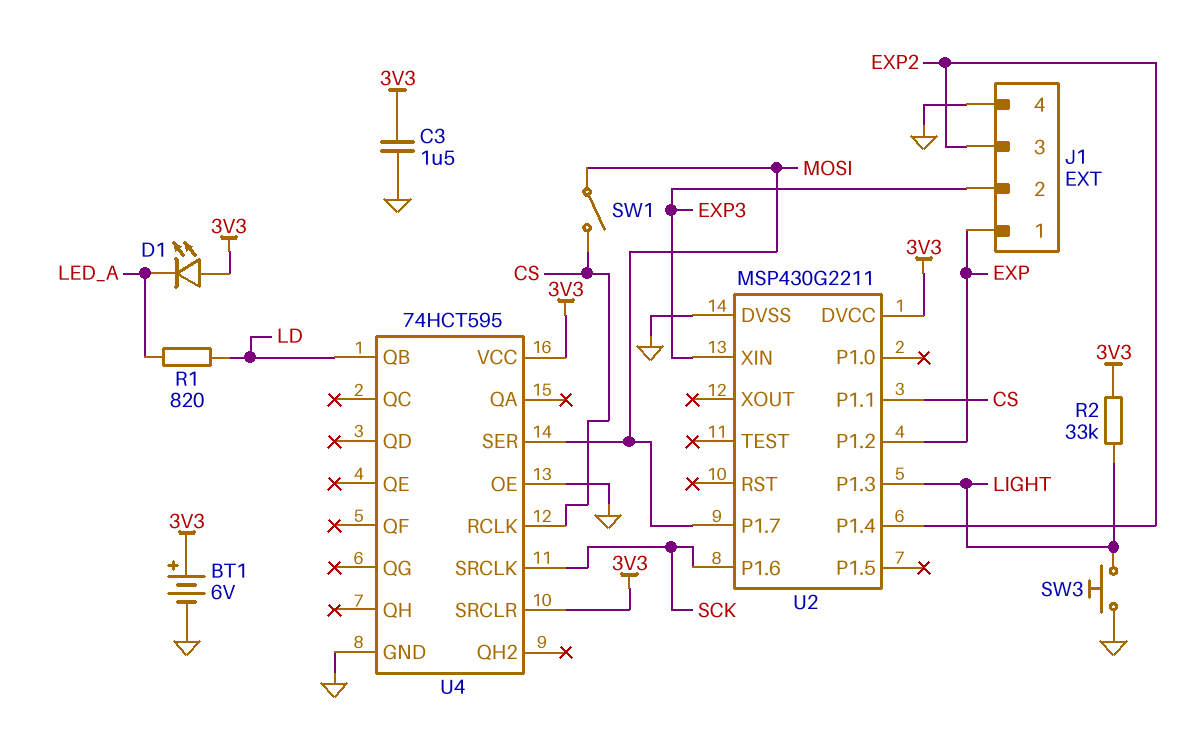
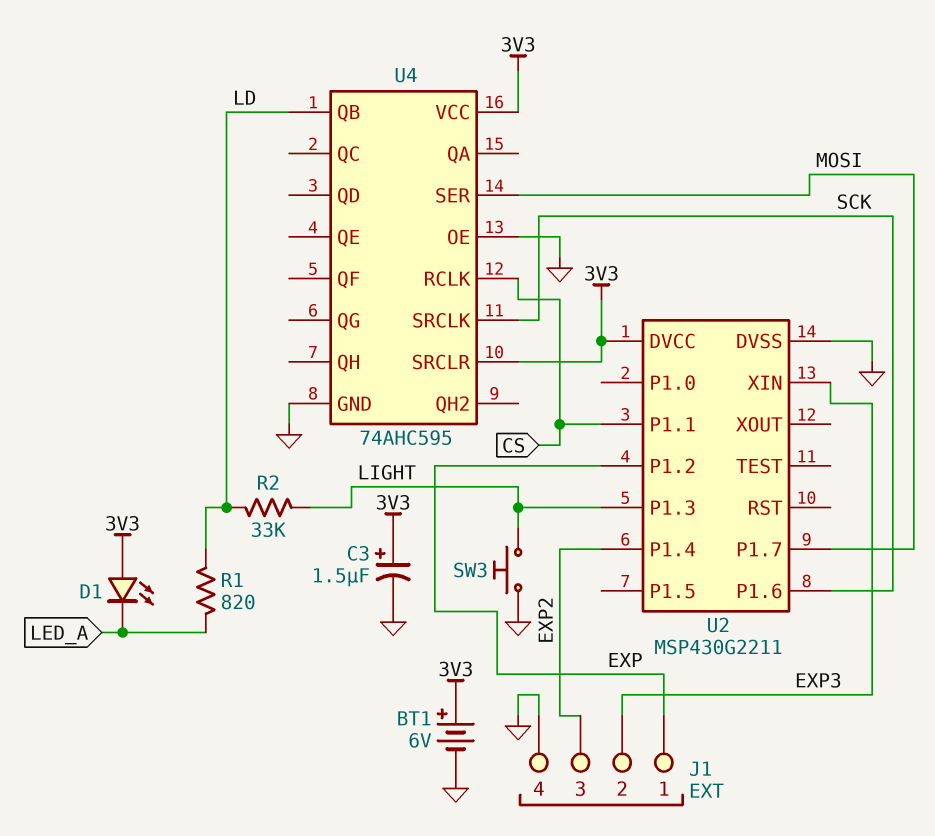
C3: 1.5uF (3V3, GND) -> 1.5uF (plus 3V3, minus GND)
R2: 33k (3V3, LIGHT) -> 33k (LD, LIGHT)
SW1: switch (CS, MOSI) -> none
U4: 74HCT595 -> 74AHC595

